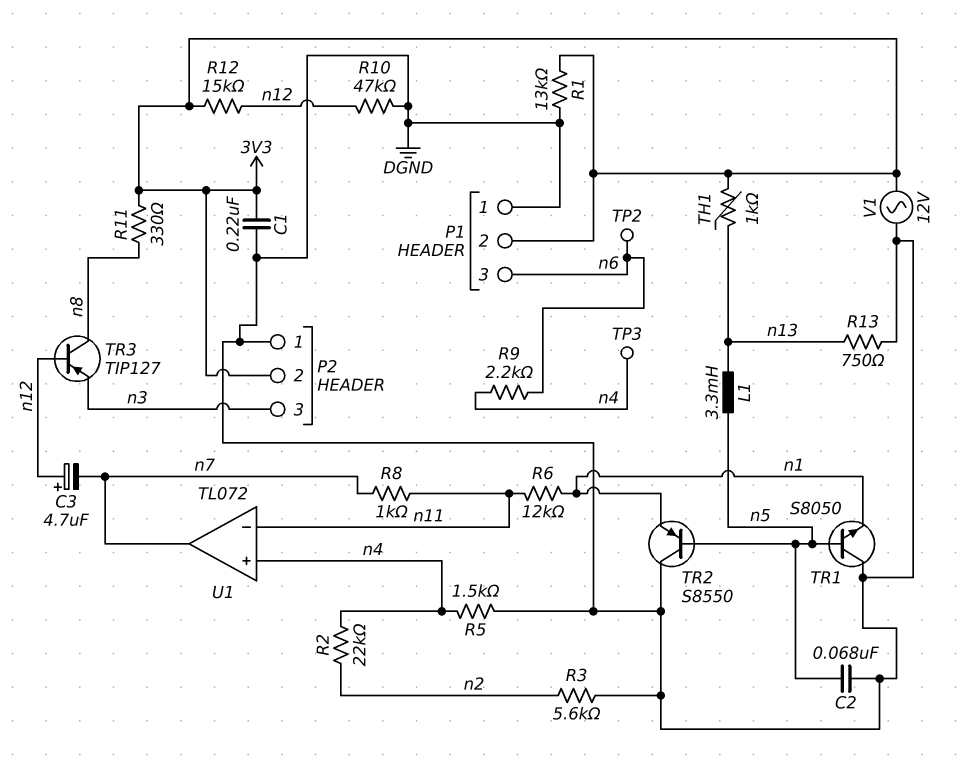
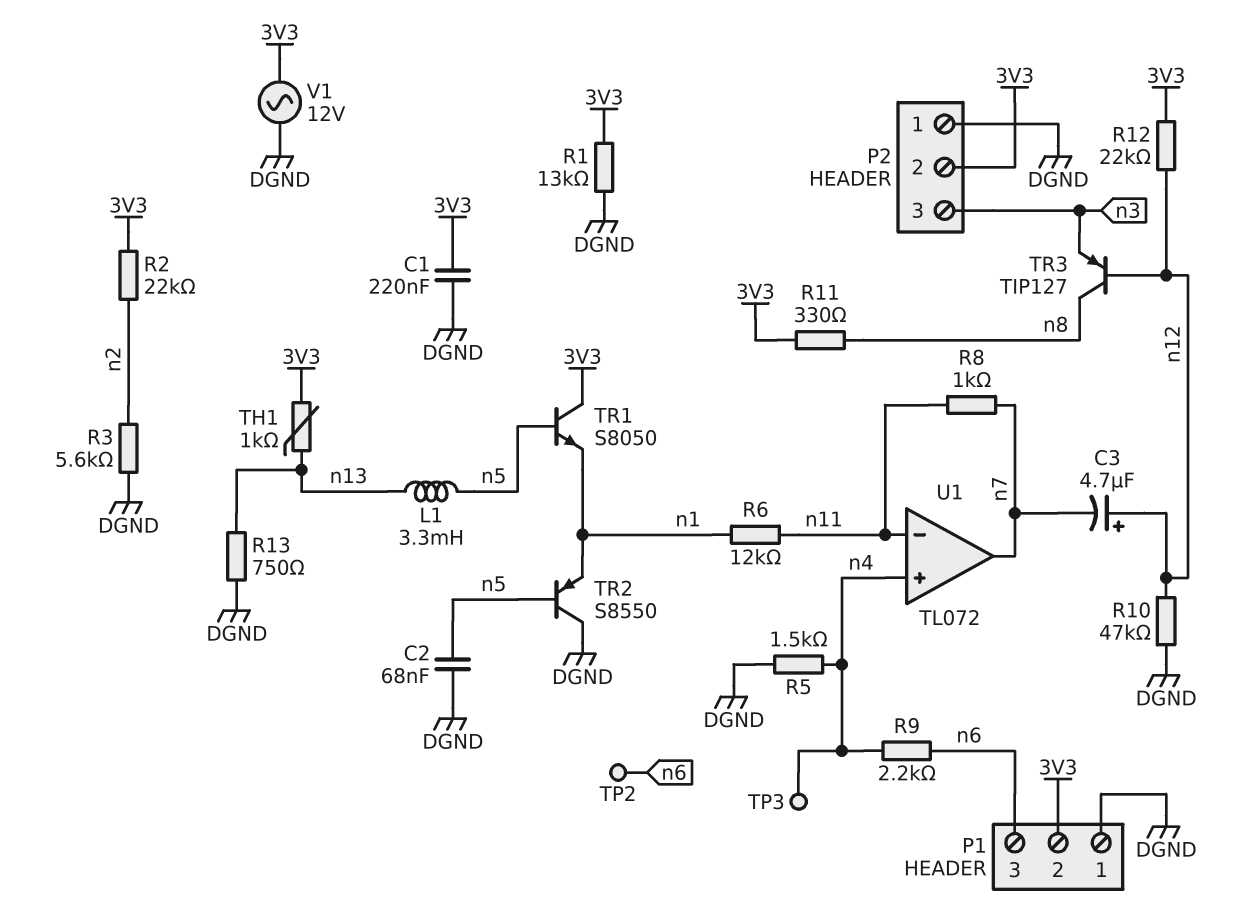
R2: 22k (n2, n4) -> 22k (3V3, n2)
R12: 15k (3V3, n12) -> 22k (3V3, n12)
TR1: NPN S8050 (B n5, C DGND, E n1) -> NPN S8050 (B n5, C 3V3, E n1)

